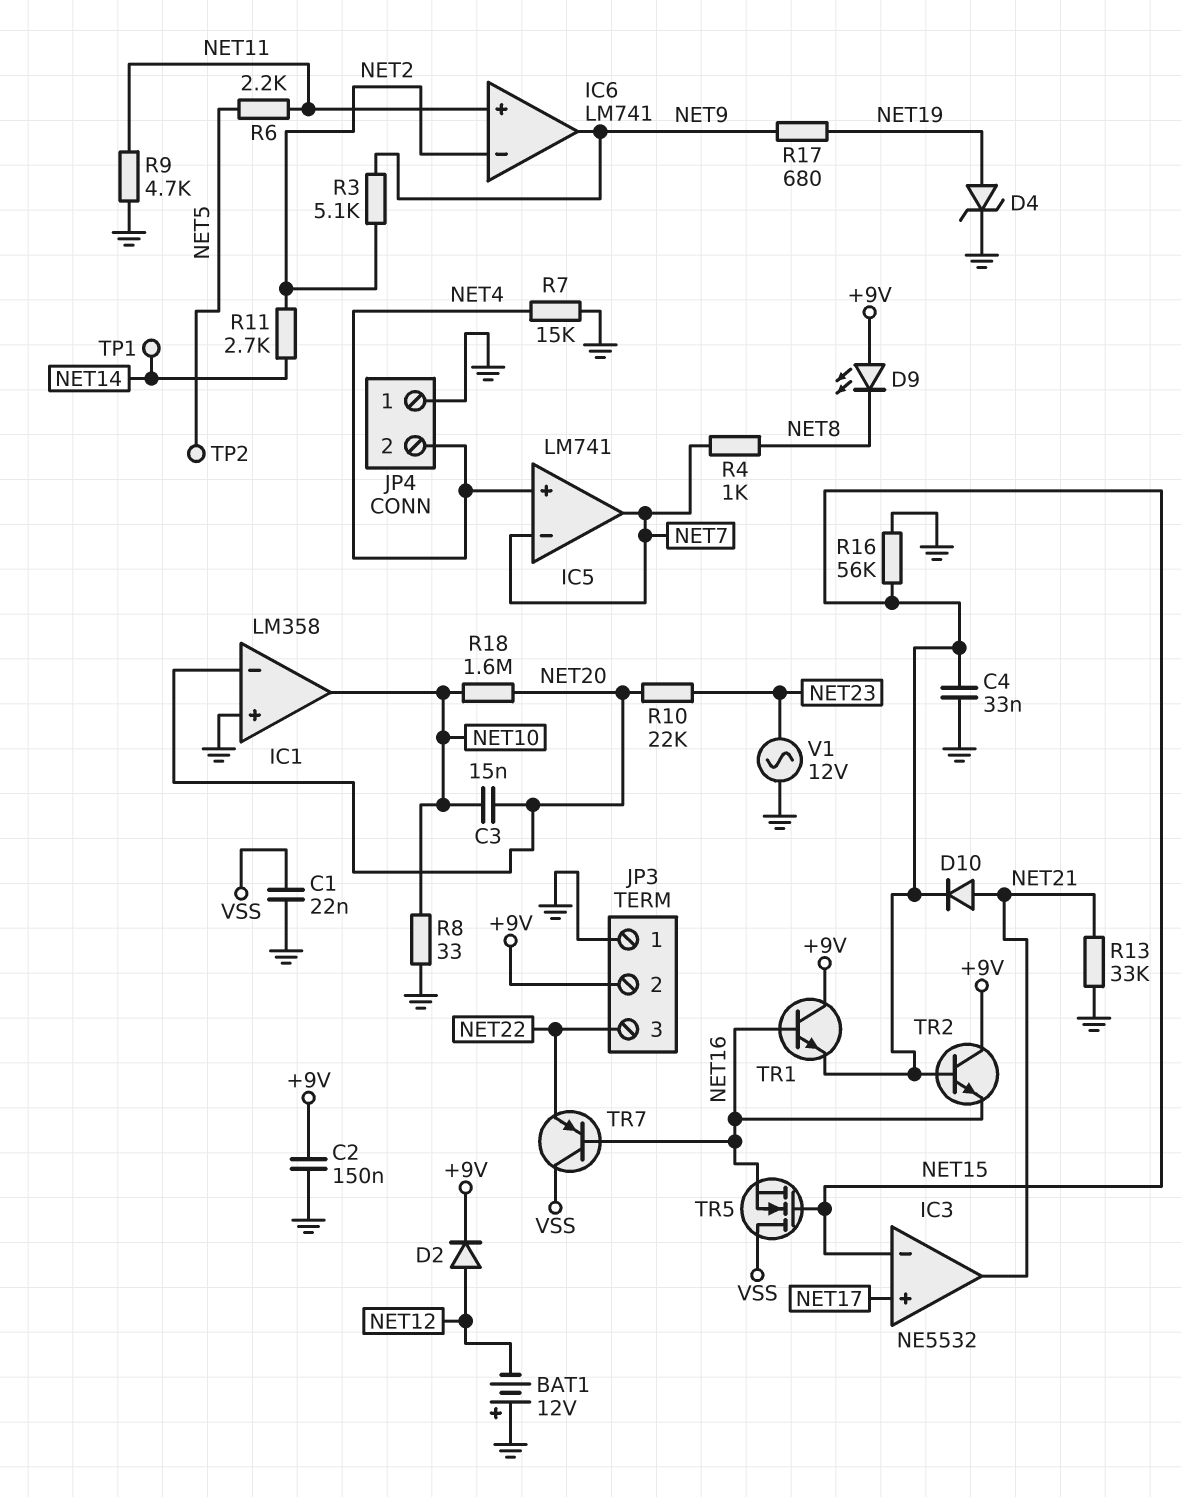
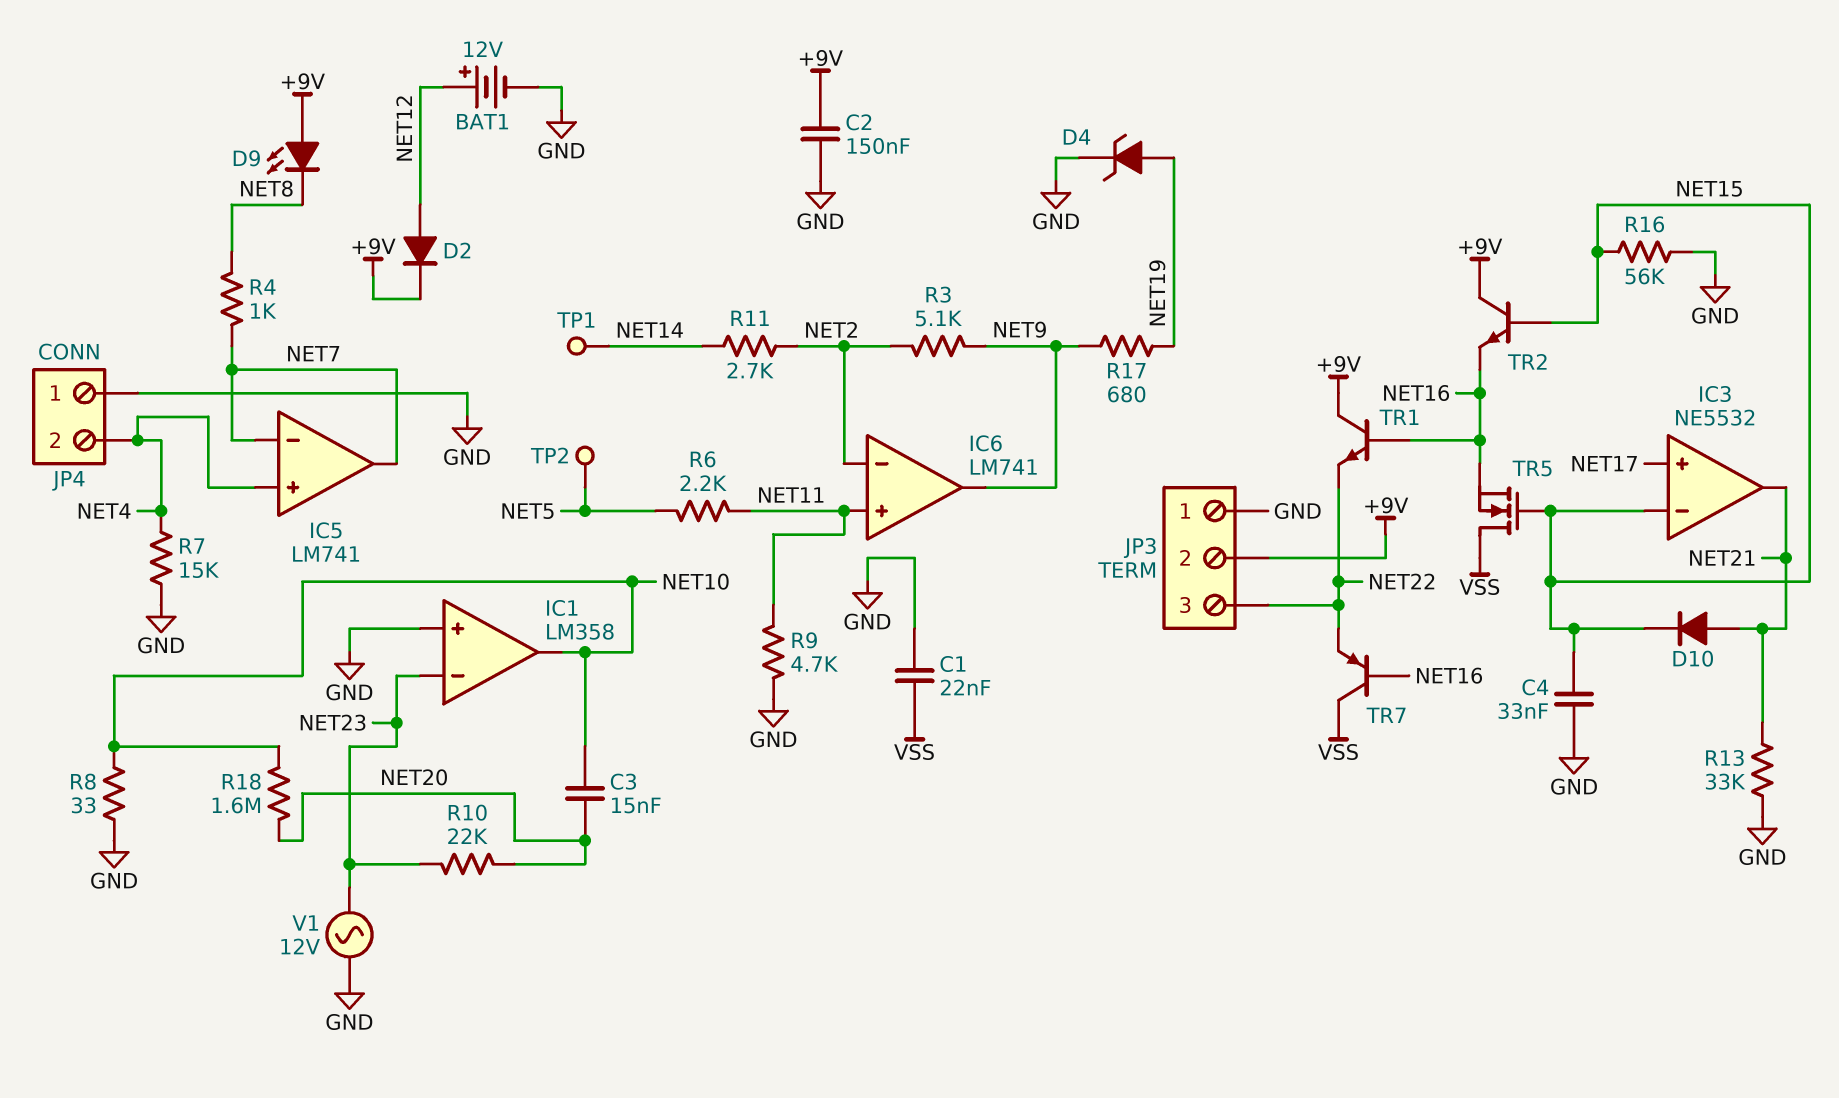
BAT1: 12V (plus GND, minus NET12) -> 12V (plus NET12, minus GND)
IC1 pin in-: NET20 -> NET23
TR1: NPN (B NET16, C +9V, E NET15) -> NPN (B NET16, C +9V, E NET22)

